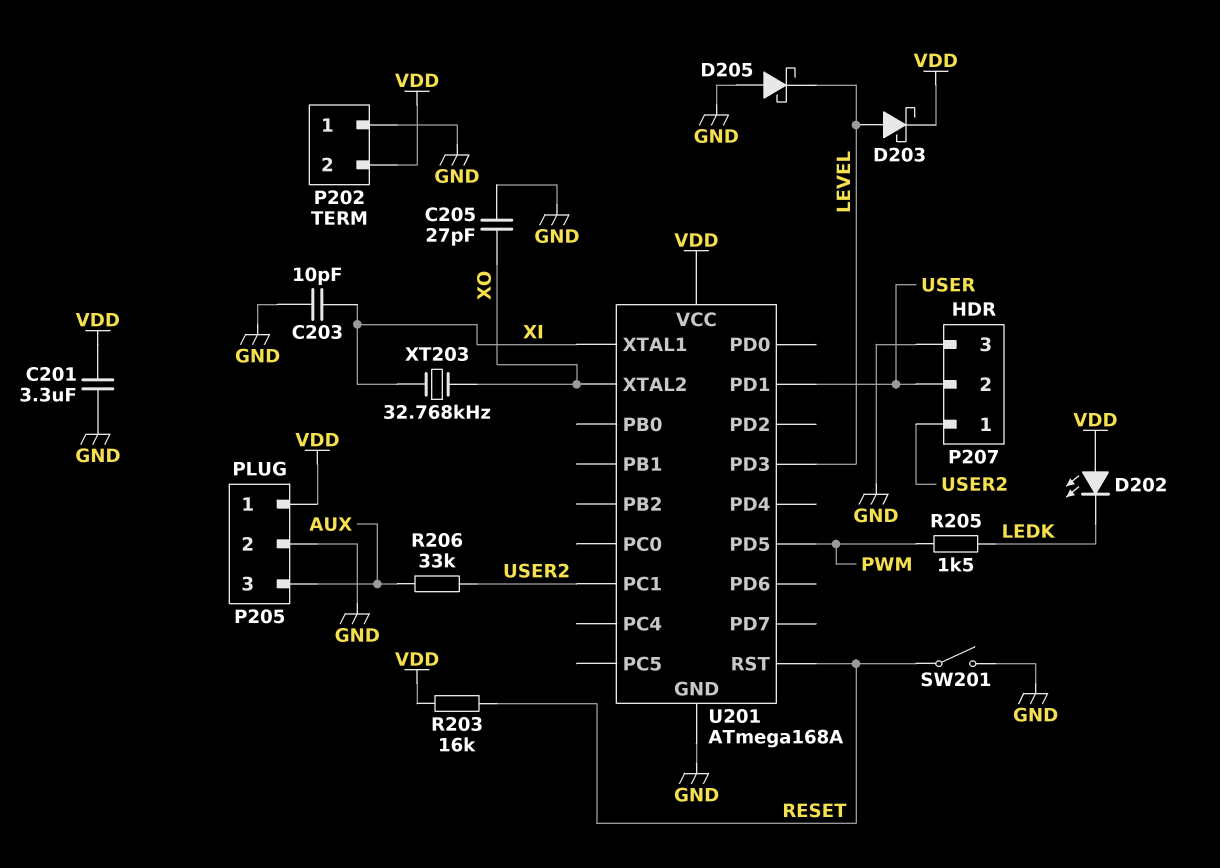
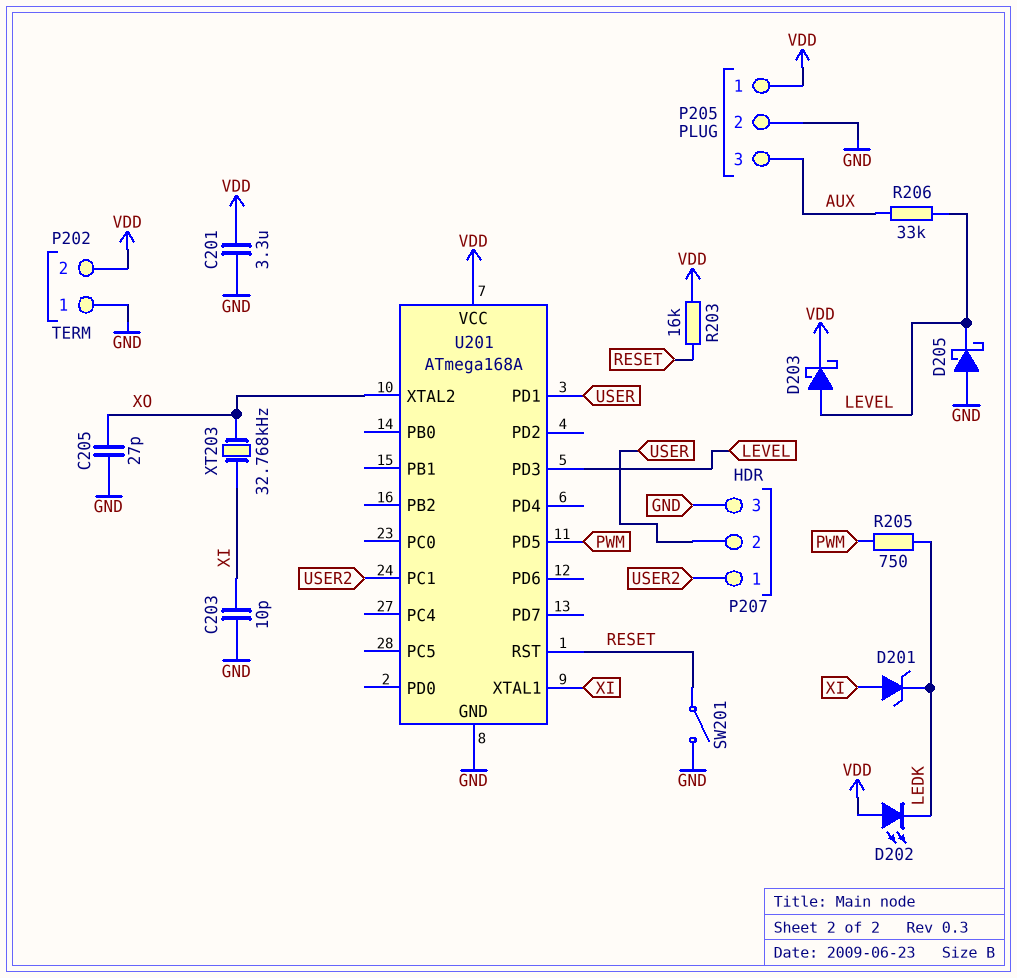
D201: none -> zener (A XI, K LEDK)
R205: 1.5k (LEDK, PWM) -> 750 (LEDK, PWM)
R206: 33k (AUX, USER2) -> 33k (AUX, LEVEL)

